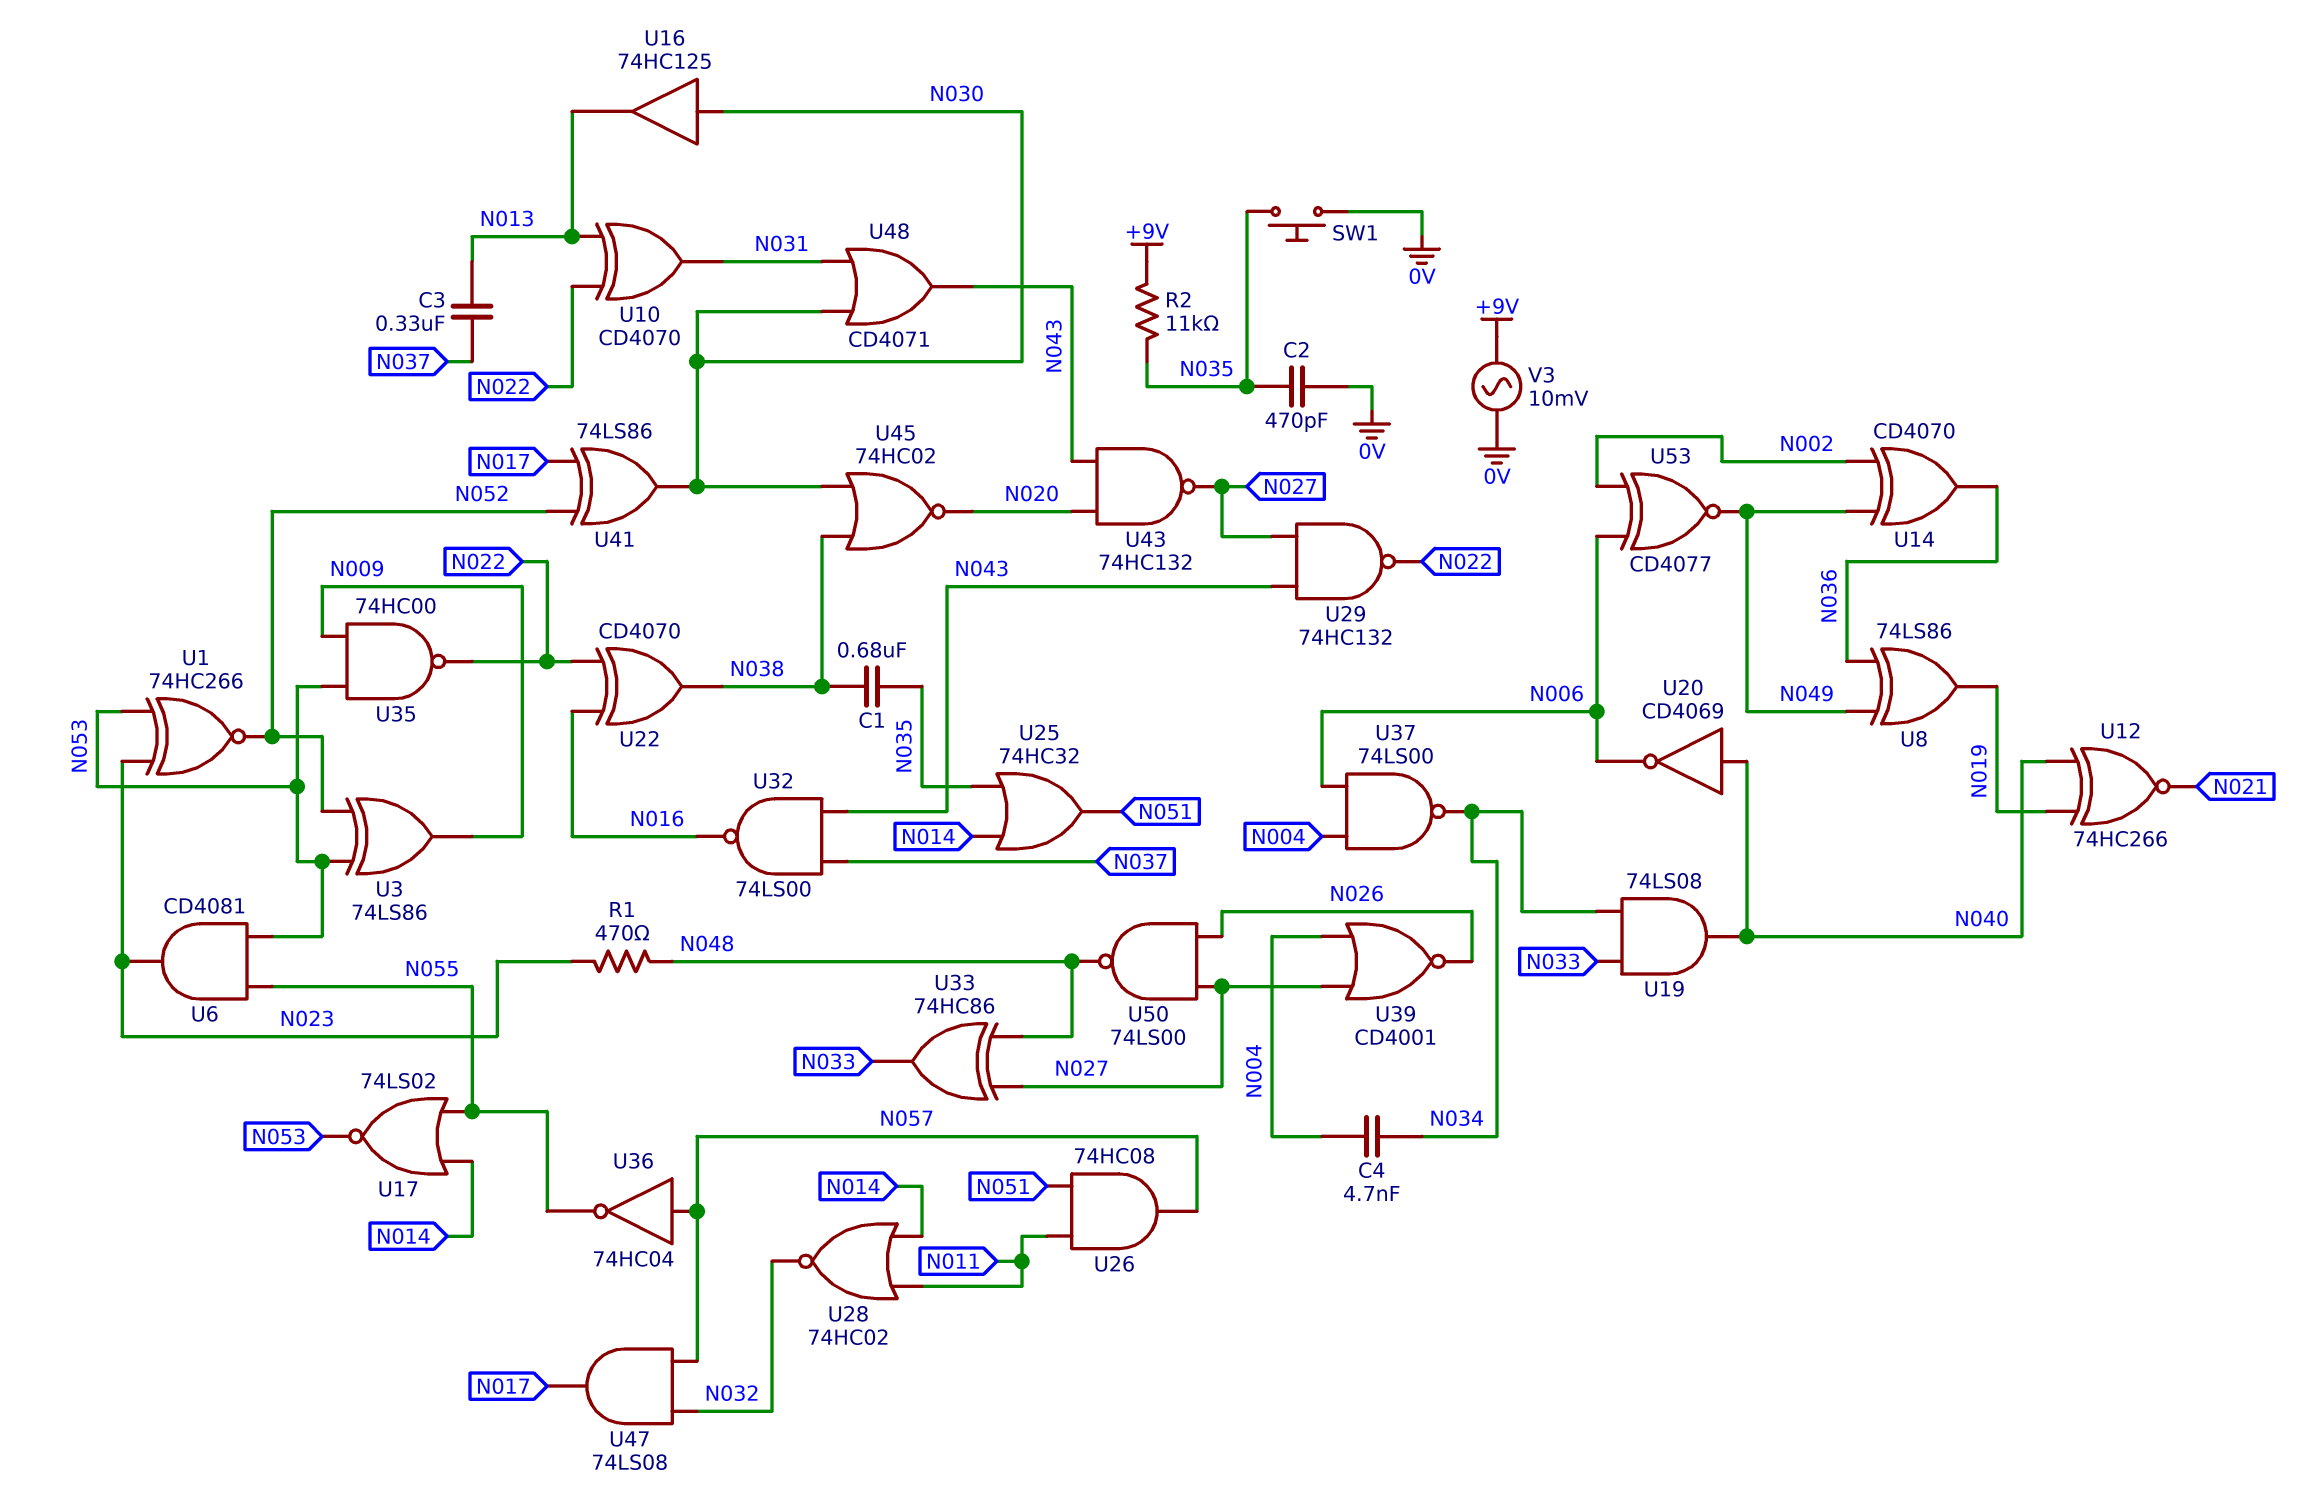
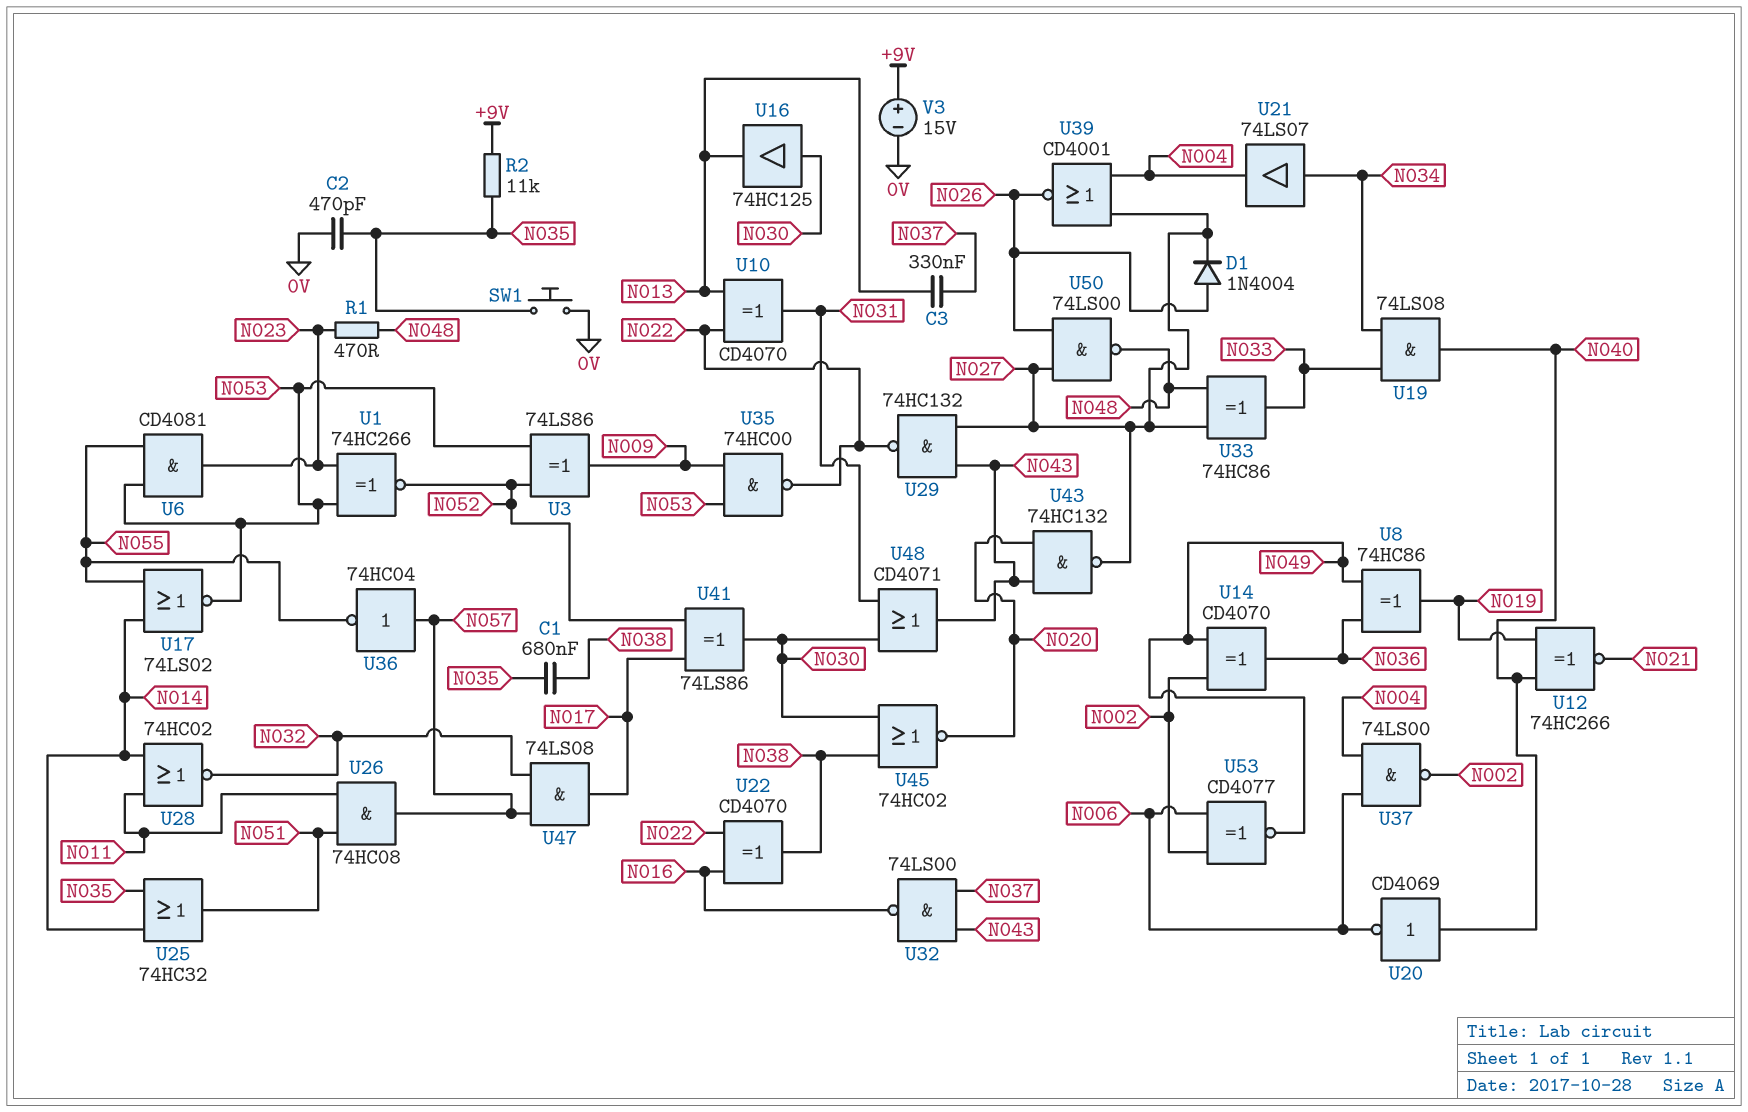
C4: 4.7nF (N004, N034) -> none
D1: none -> diode 1N4004 (A N026, K N027)
U8: XOR 74LS86 (in N036, in N049, out N019) -> XOR 74HC86 (in N036, in N049, out N019)
U21: none -> buffer 74LS07 (in N034, out N004)
U37: NAND 74LS00 (in N004, in N006, out N034) -> NAND 74LS00 (in N004, in N006, out N002)
V3: AC 10mV (+9V, 0V) -> 15V (plus +9V, minus 0V)

